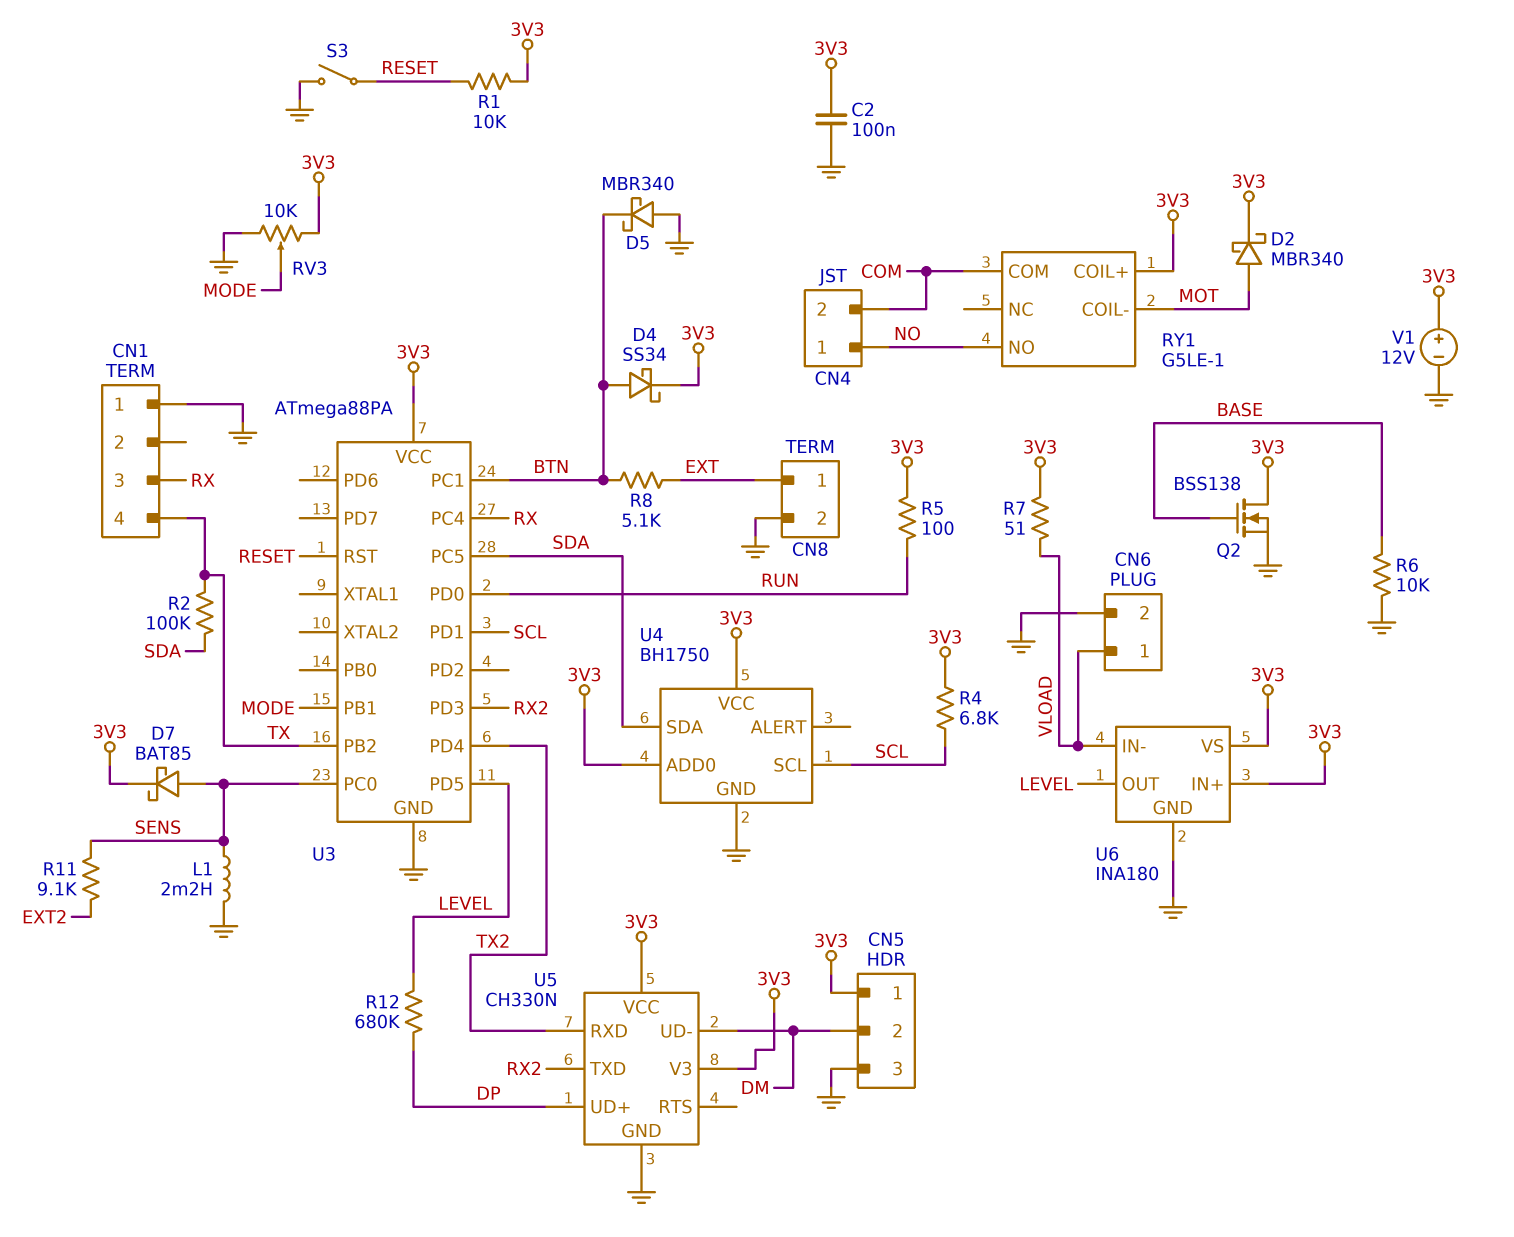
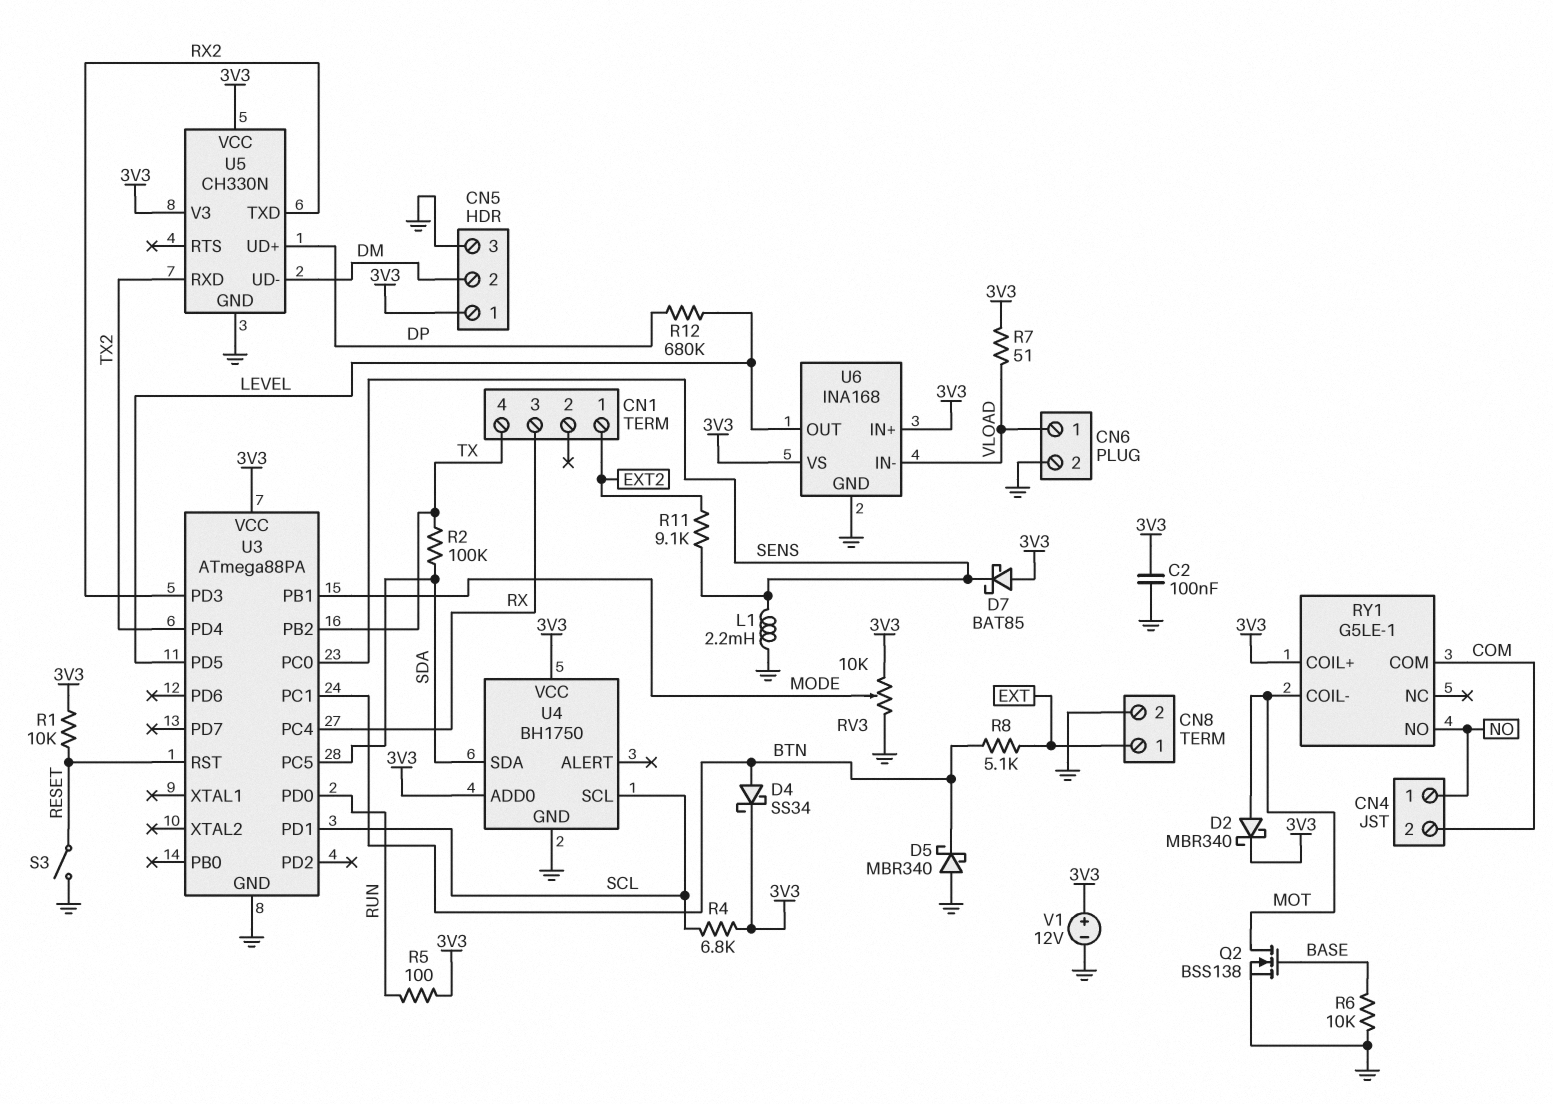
CN1 pin 1: GND -> EXT2
D7: schottky BAT85 (A SENS, K 3V3) -> schottky BAT85 (A 3V3, K SENS)
Q2: NMOS BSS138 (G BASE, D 3V3, S GND) -> NMOS BSS138 (G BASE, D MOT, S GND)
U6: INA180 -> INA168

